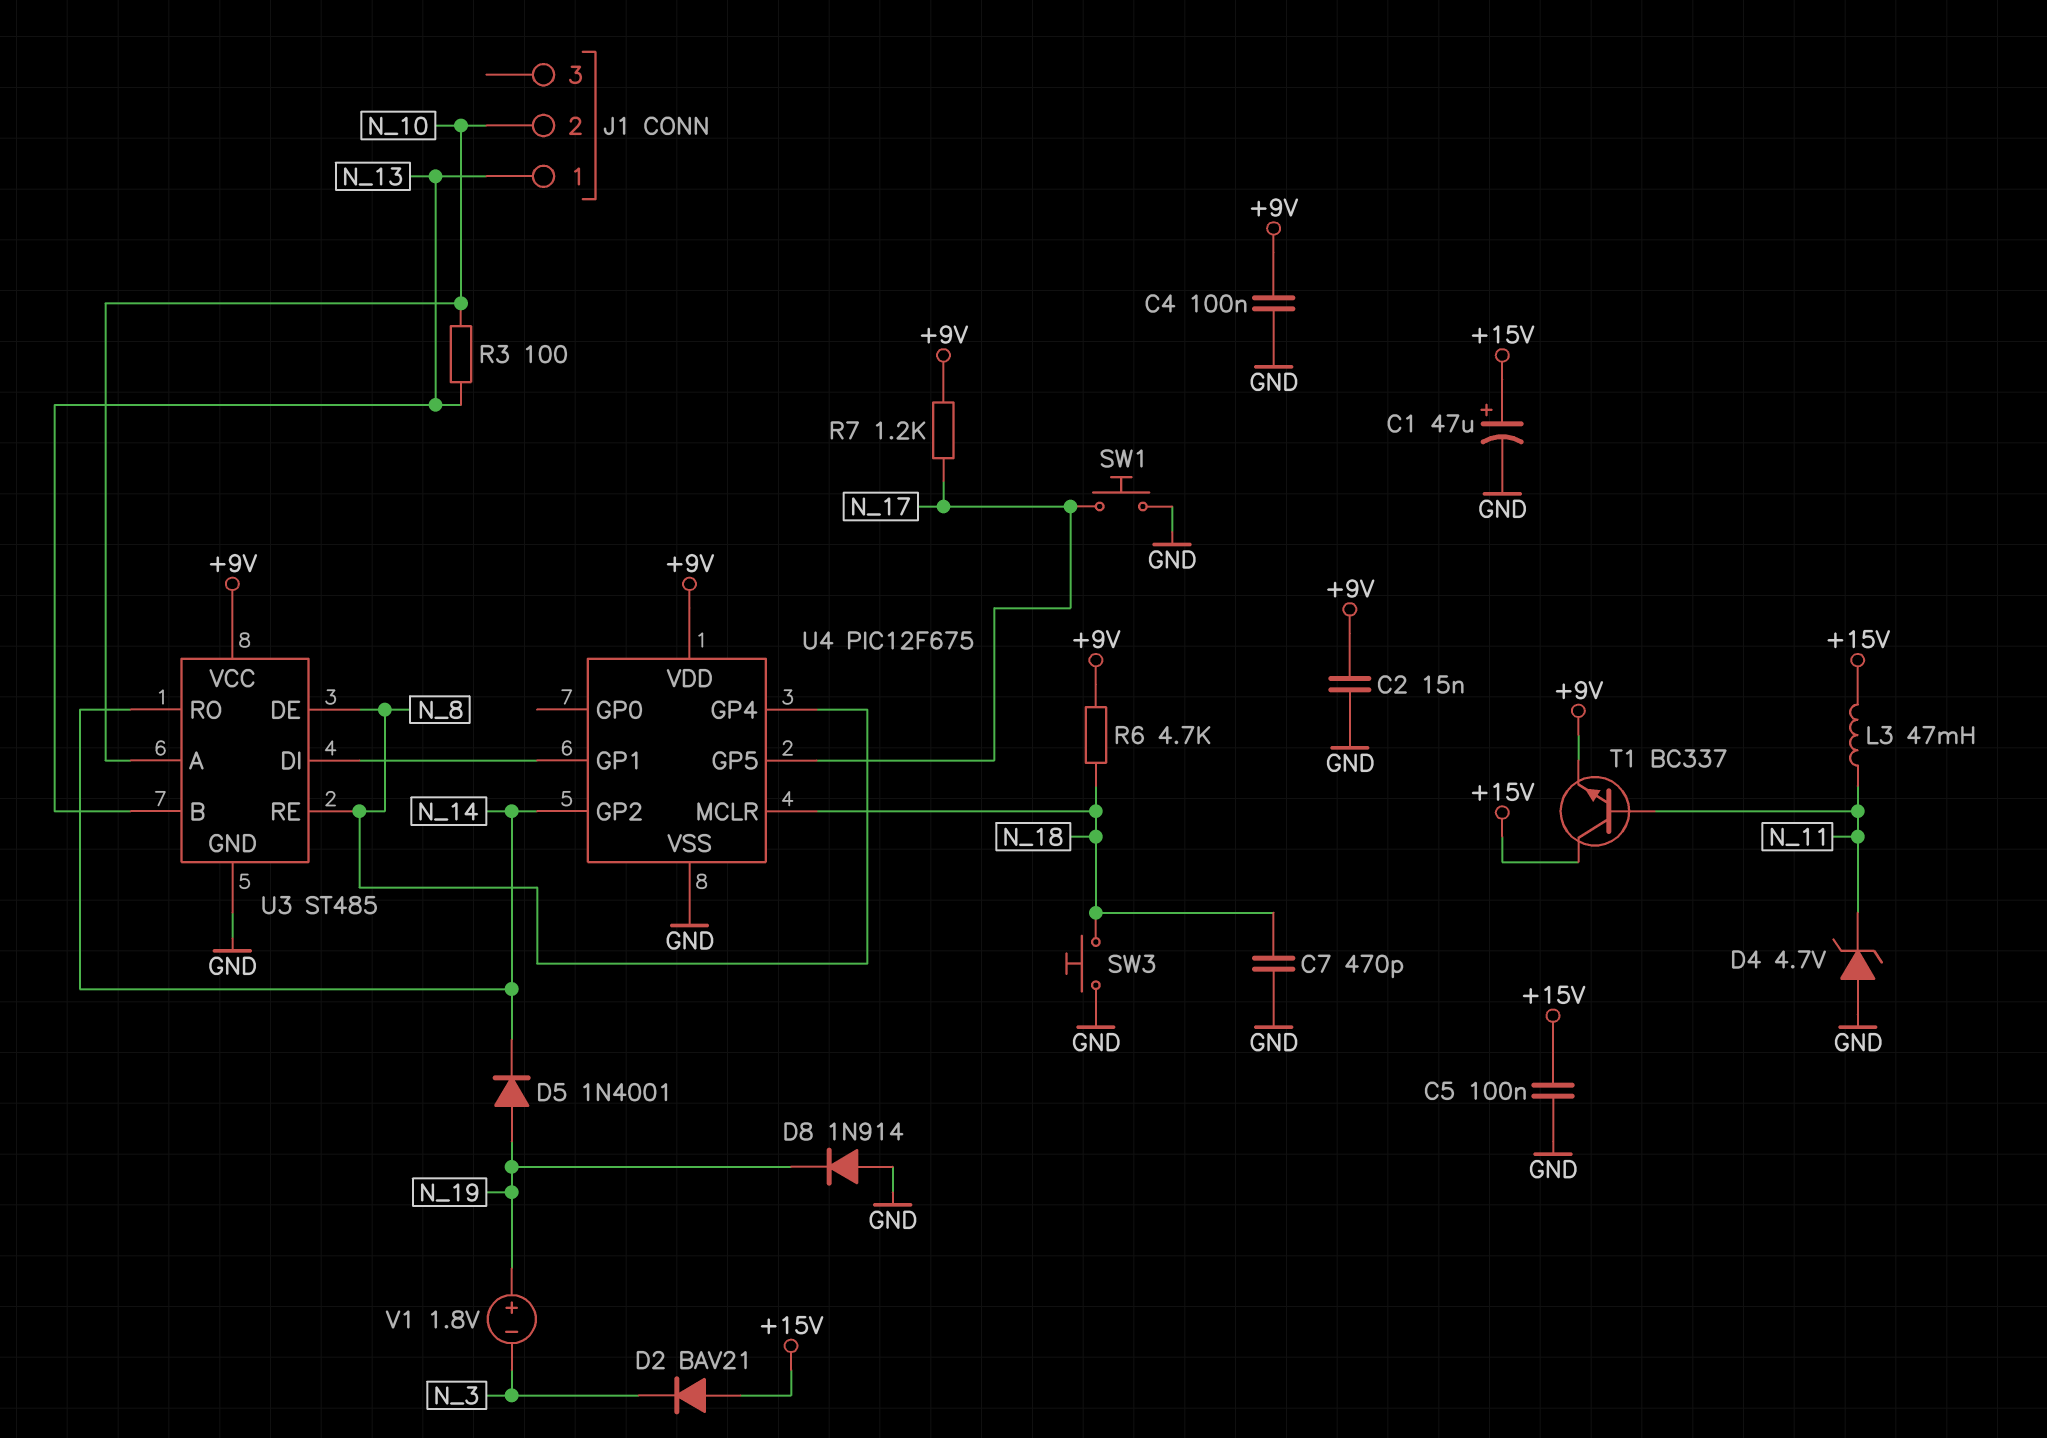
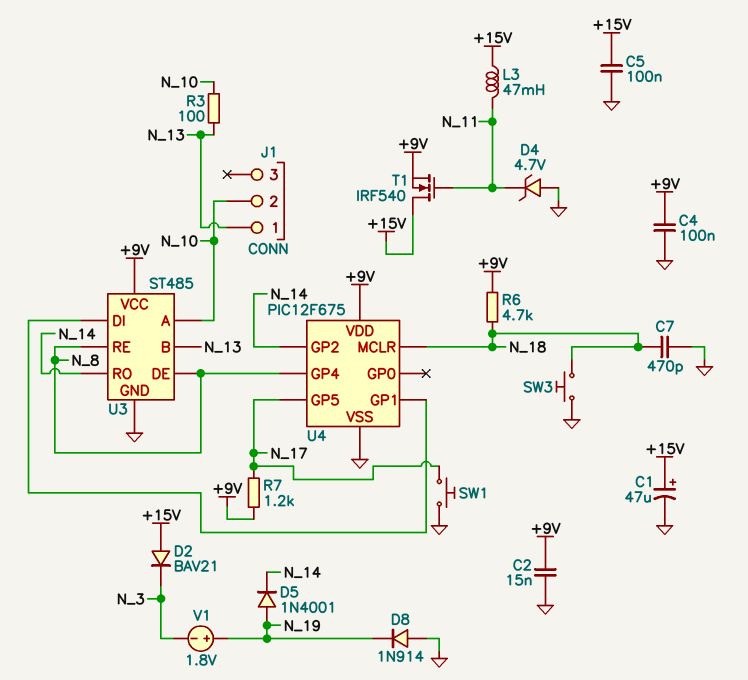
T1: NPN BC337 (B N_11, C +15V, E +9V) -> NMOS IRF540 (G N_11, D +15V, S +9V)

